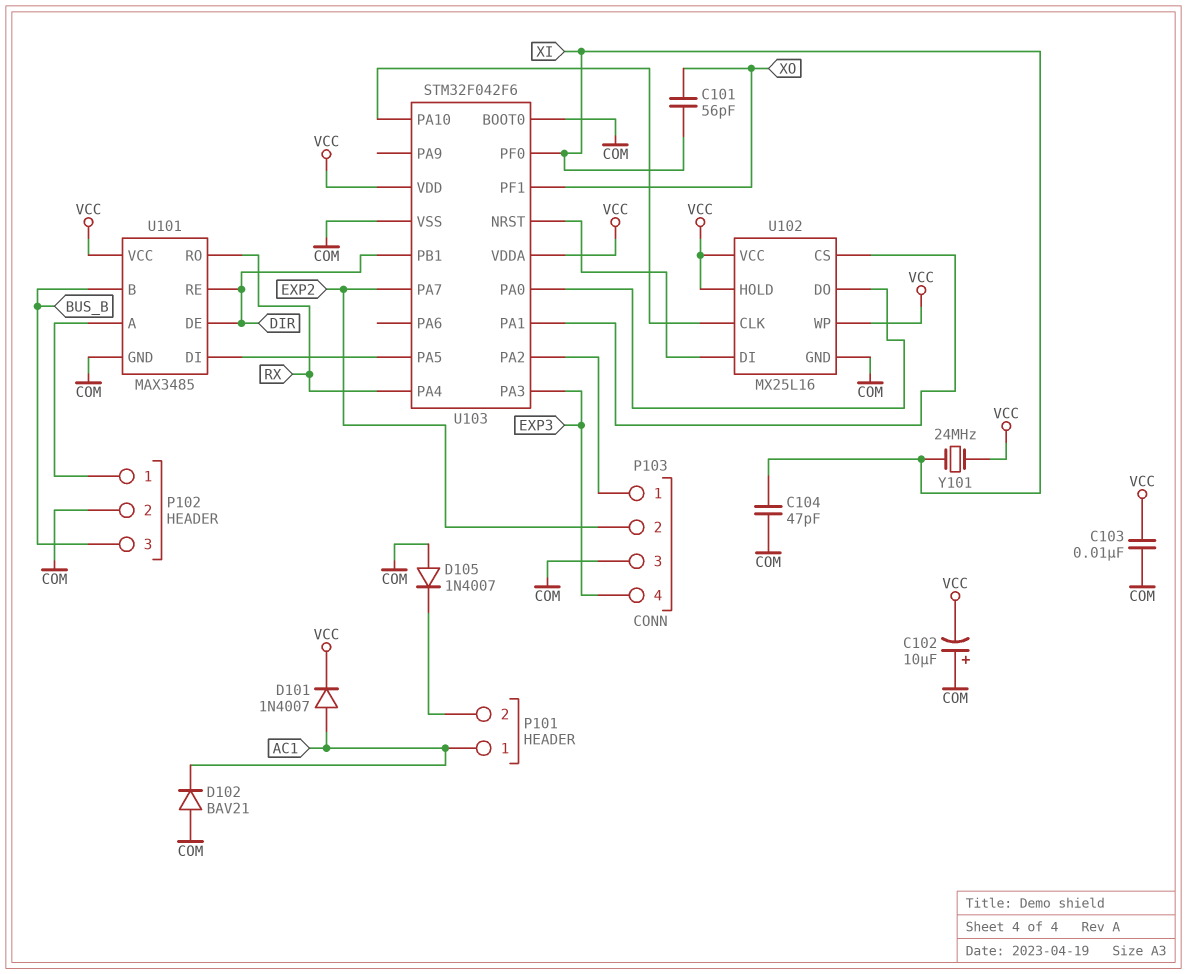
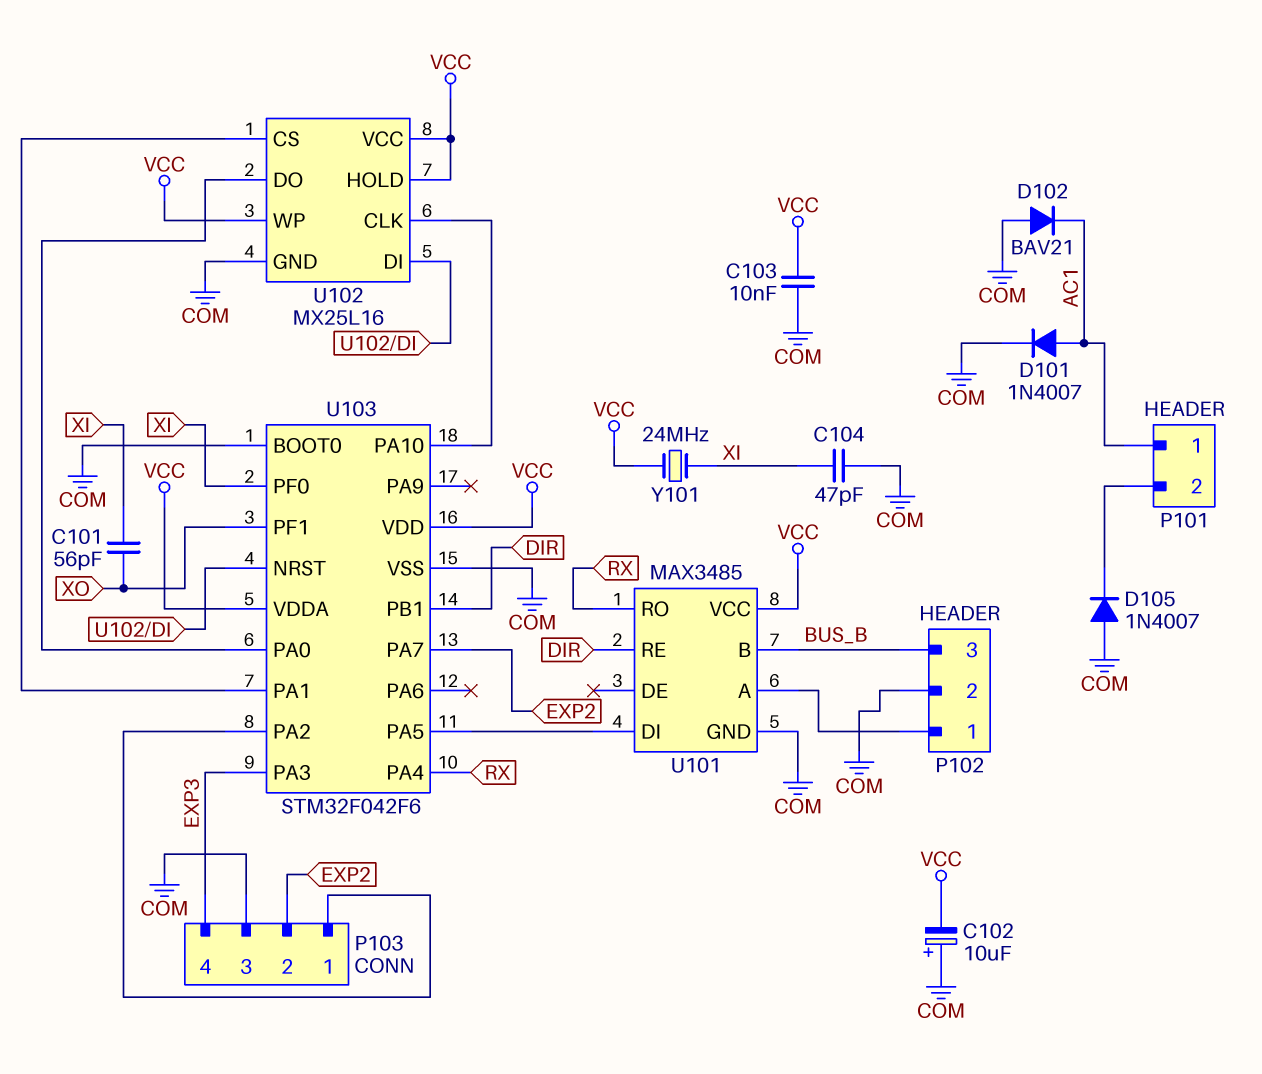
D101: diode 1N4007 (A AC1, K VCC) -> diode 1N4007 (A AC1, K COM)
U101 pin DE: DIR -> none

